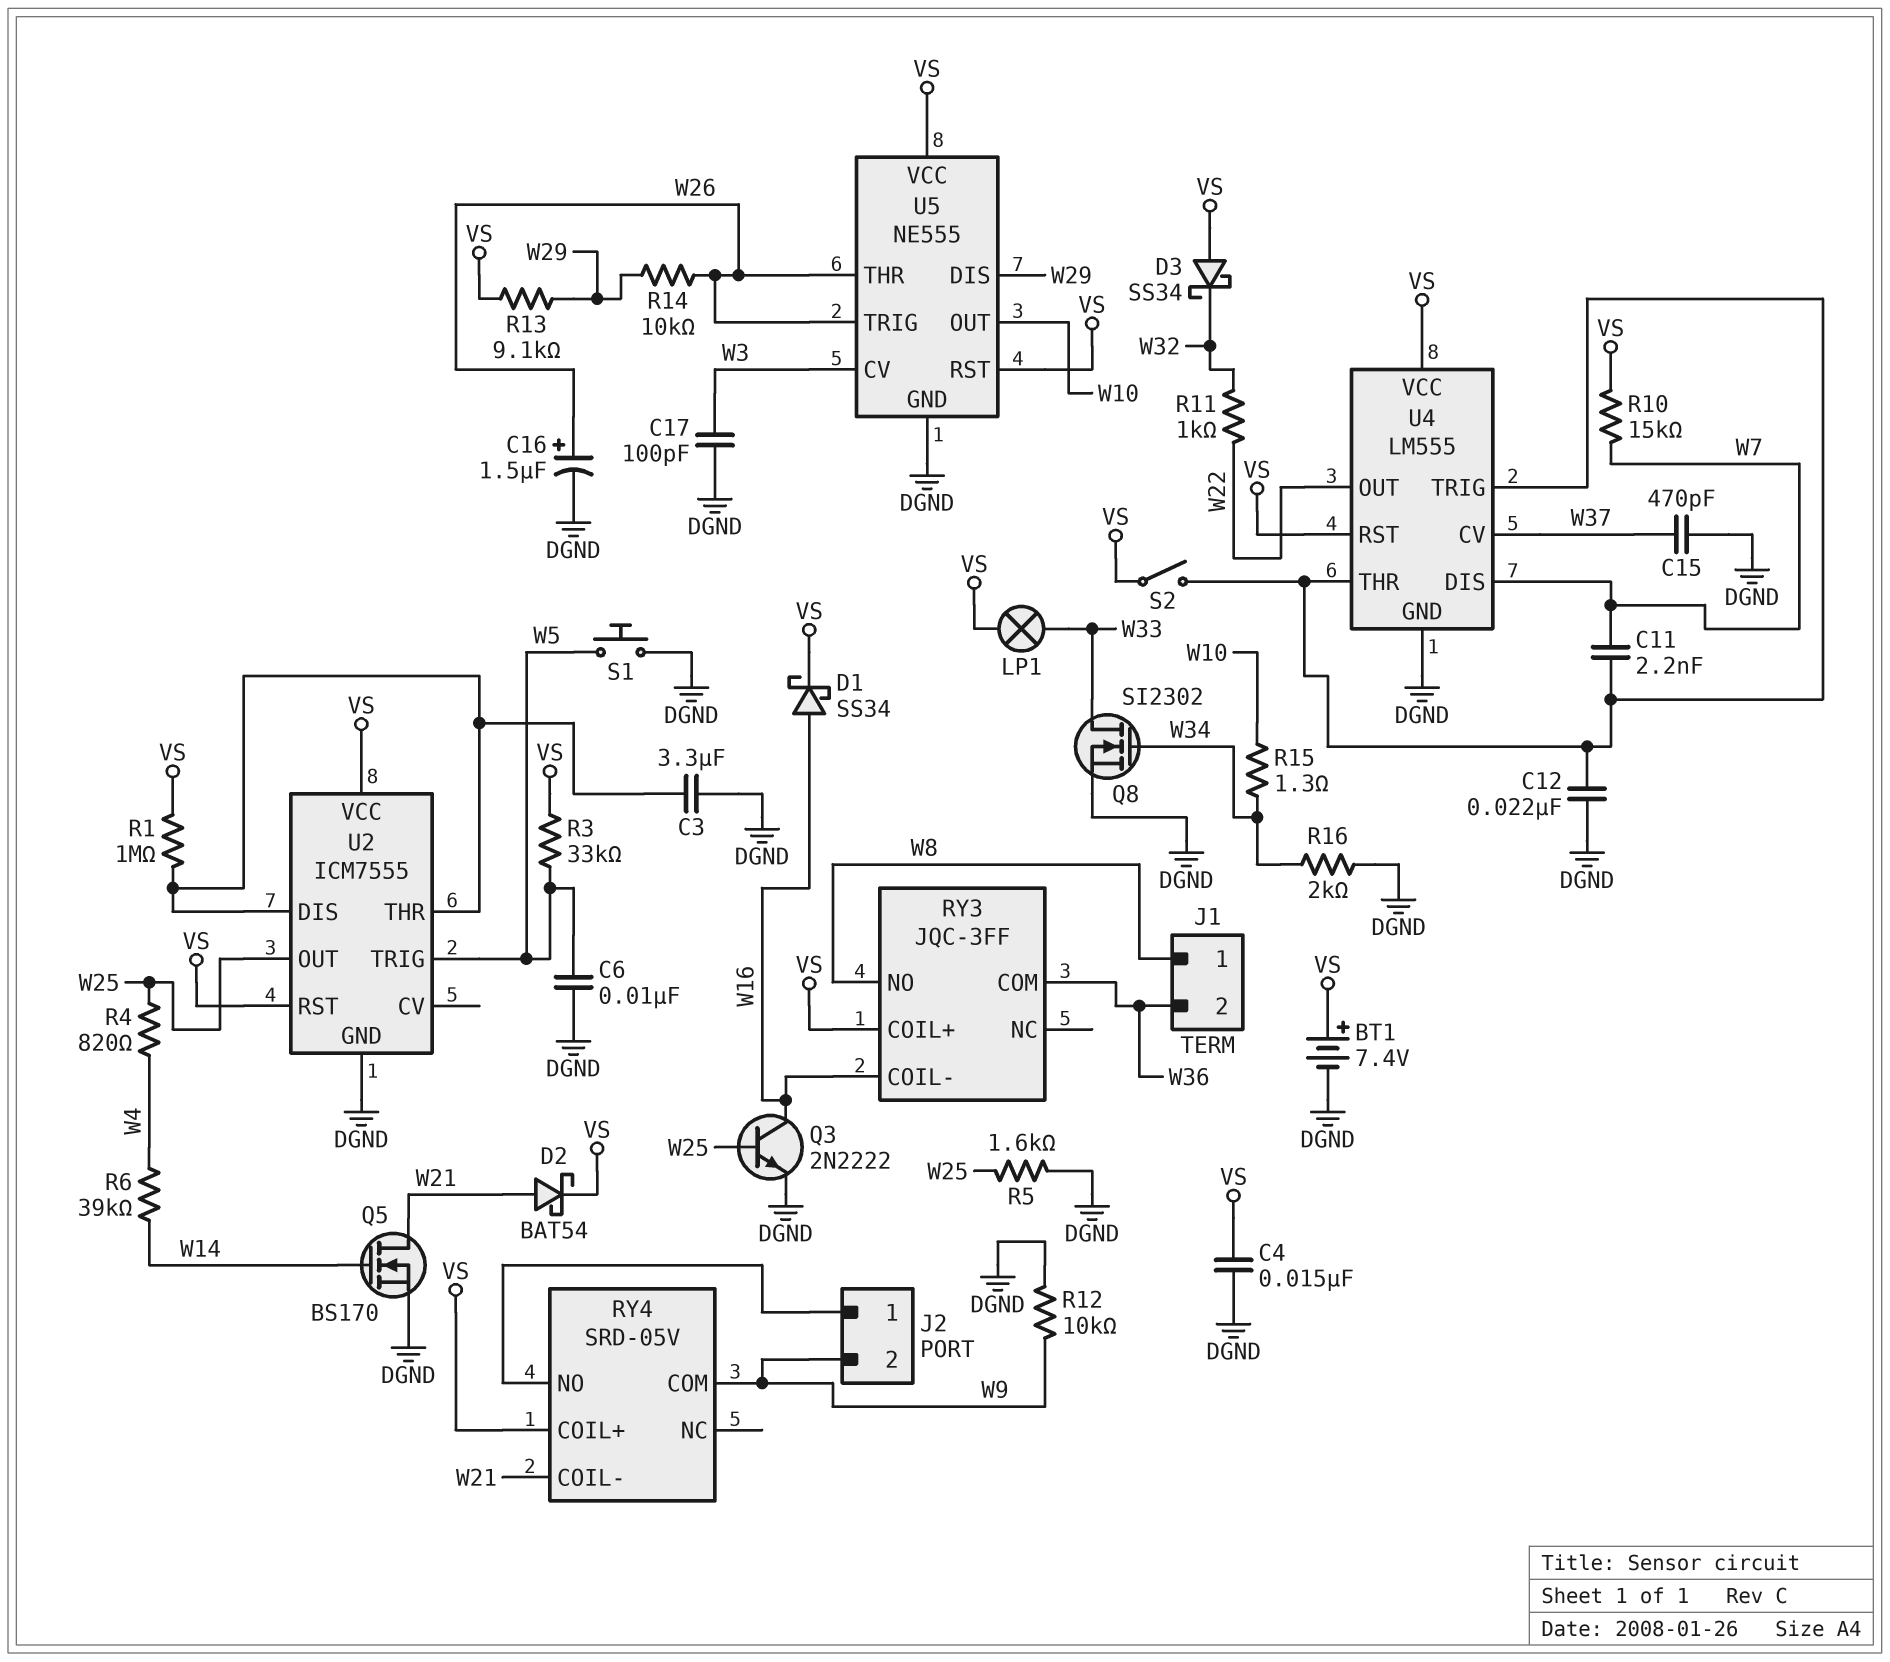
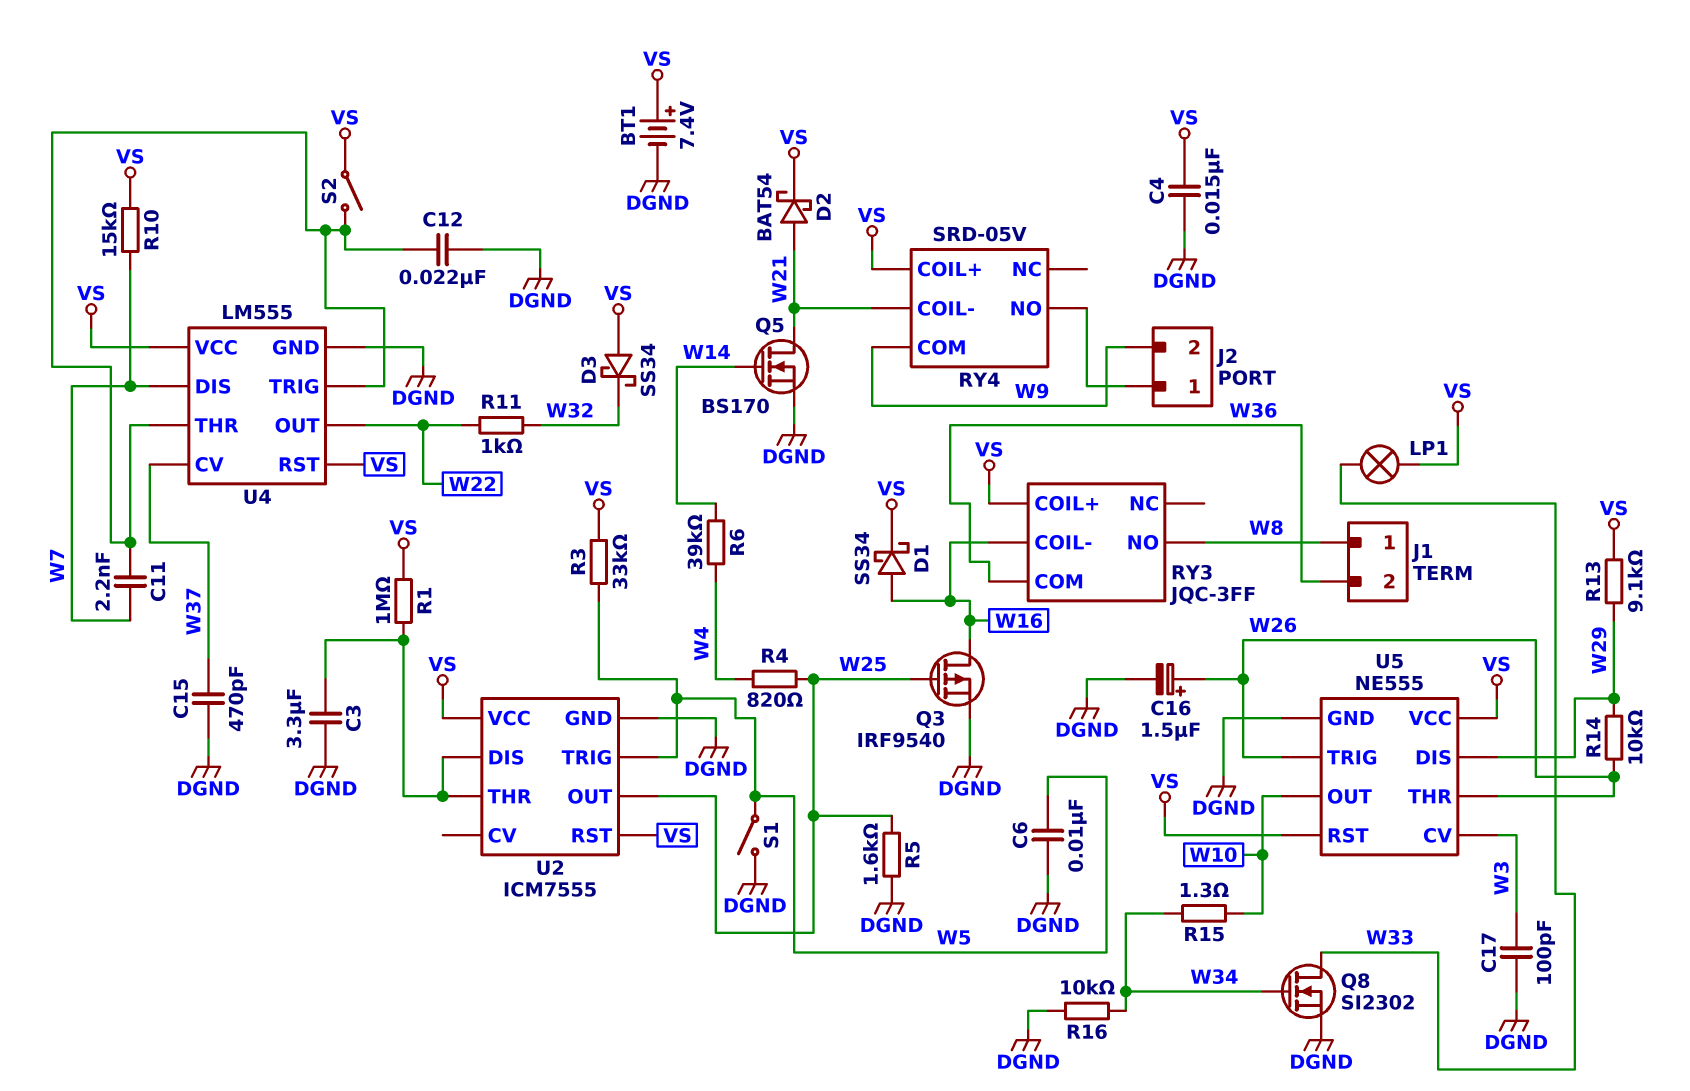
Q3: NPN 2N2222 (B W25, C W16, E DGND) -> PMOS IRF9540 (G W25, D W16, S DGND)
R12: 10k (DGND, W9) -> none
R16: 2k (DGND, W34) -> 10k (DGND, W34)
S1: button (DGND, W5) -> switch (DGND, W5)

